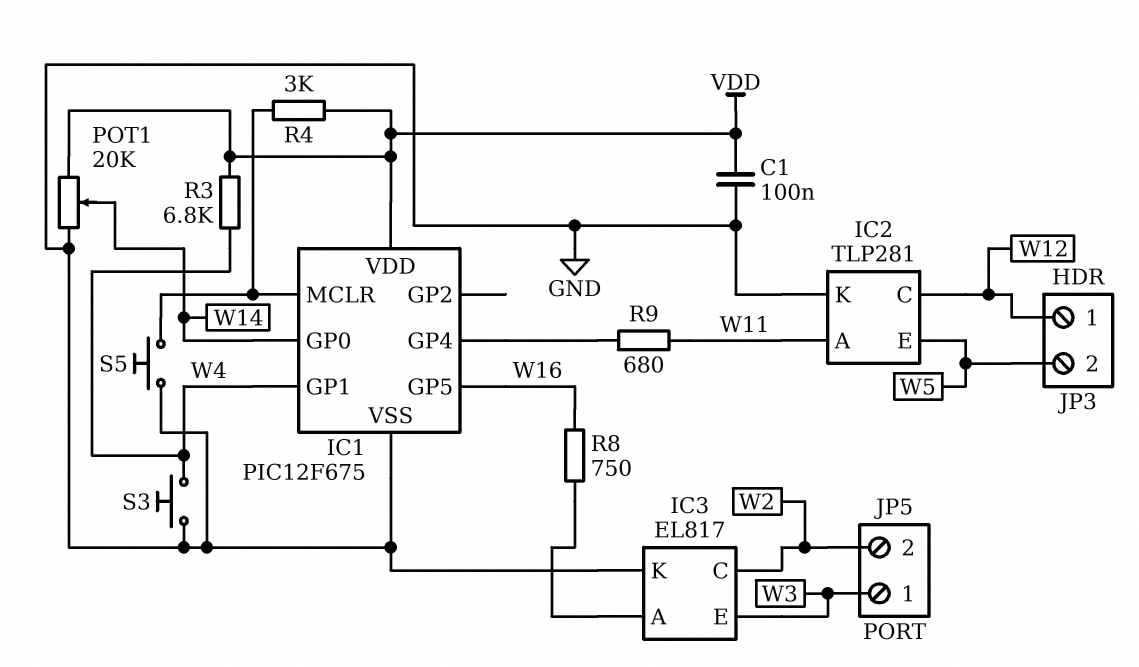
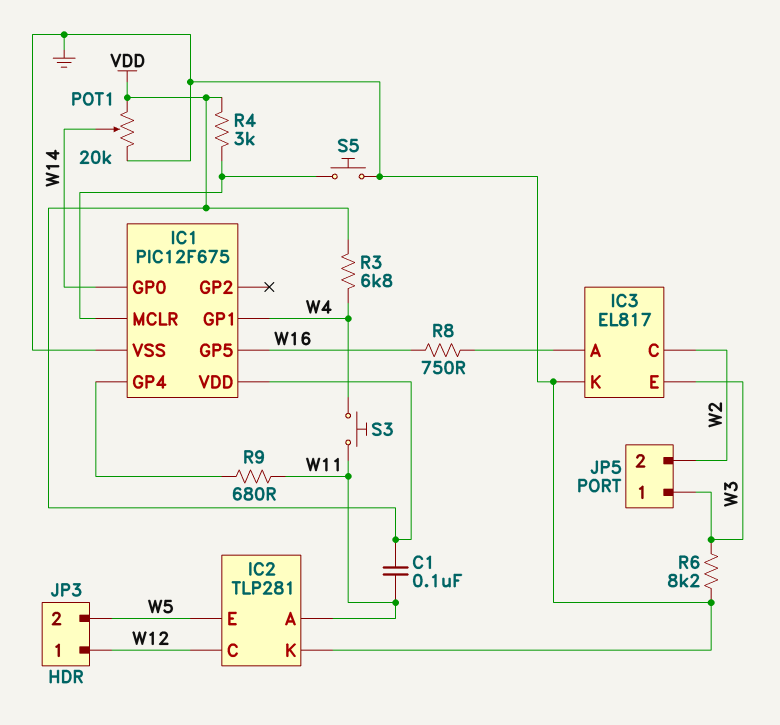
C1: 100nF (GND, VDD) -> 100nF (VDD, W11)
R6: none -> 8.2k (GND, W3)
S3: button (GND, W4) -> button (W4, W11)

